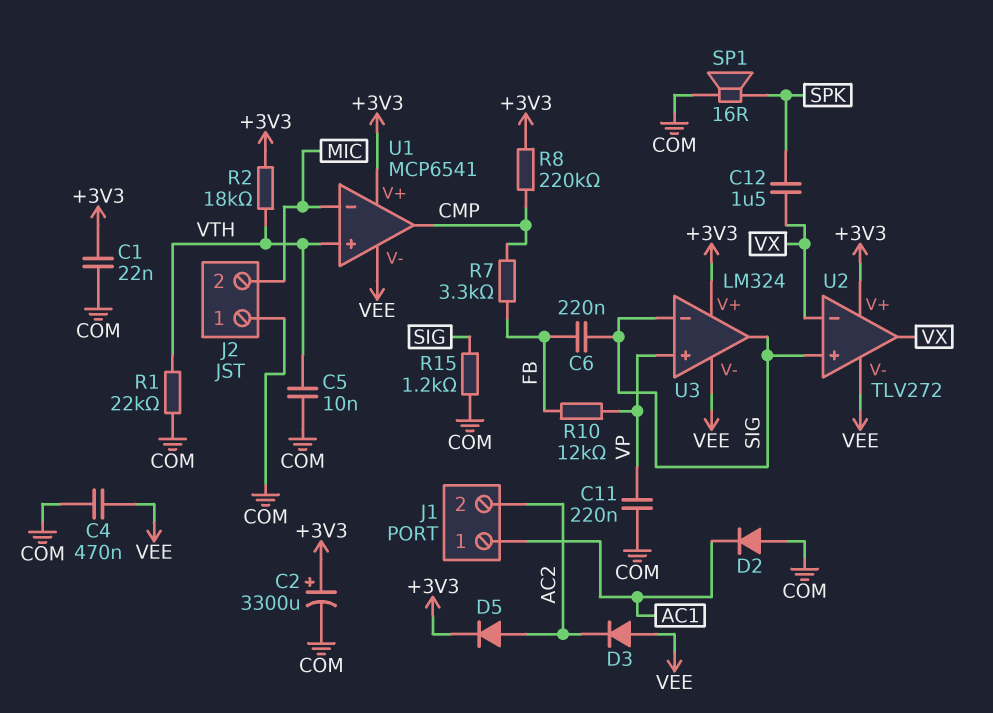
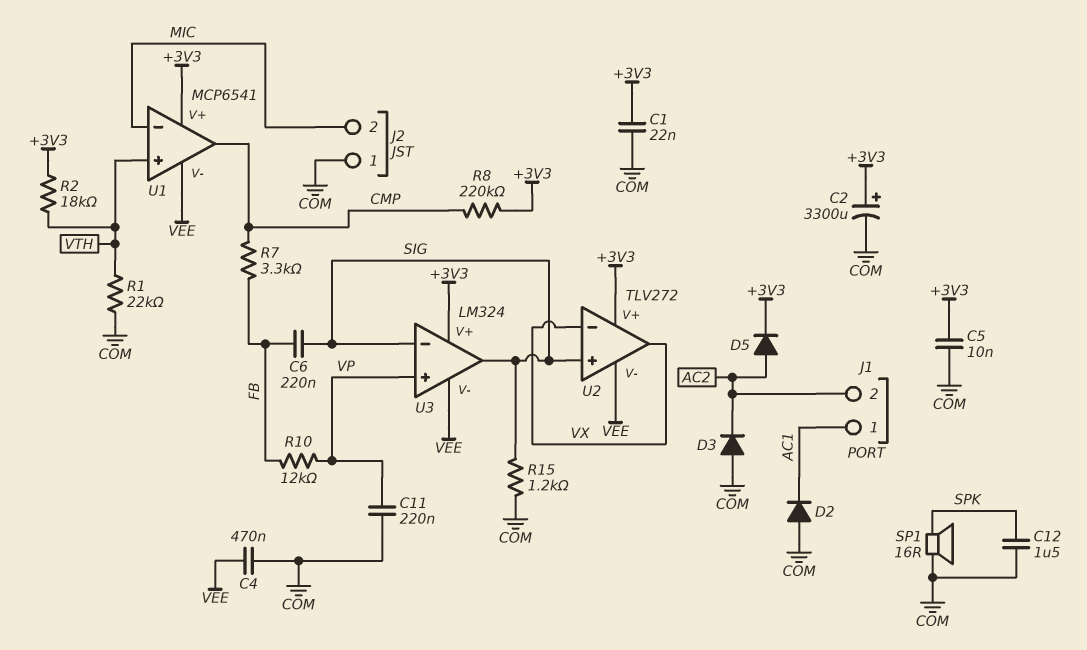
C5: 10nF (COM, VTH) -> 10nF (+3V3, COM)
C12: 1.5uF (SPK, VX) -> 1.5uF (COM, SPK)
D3: diode (A VEE, K AC2) -> diode (A COM, K AC2)

